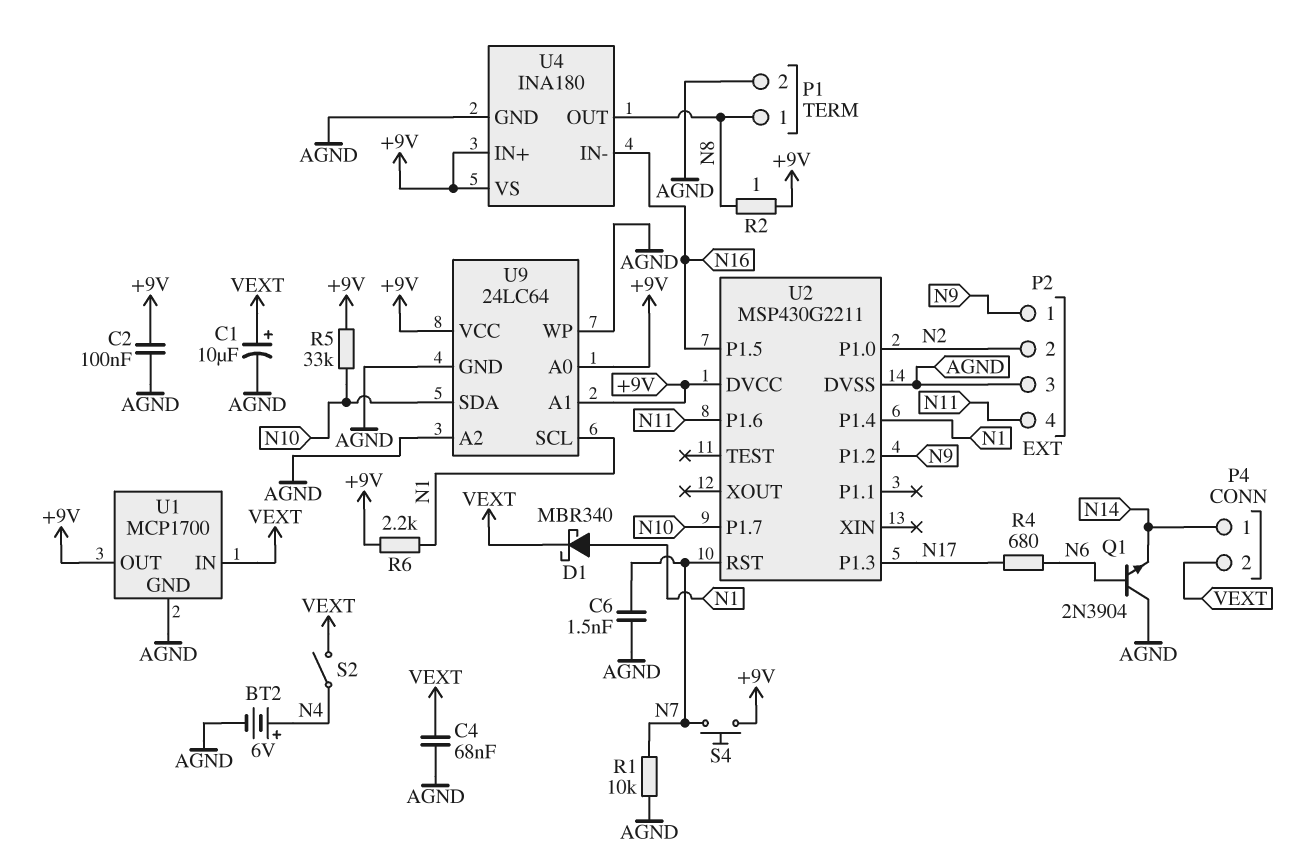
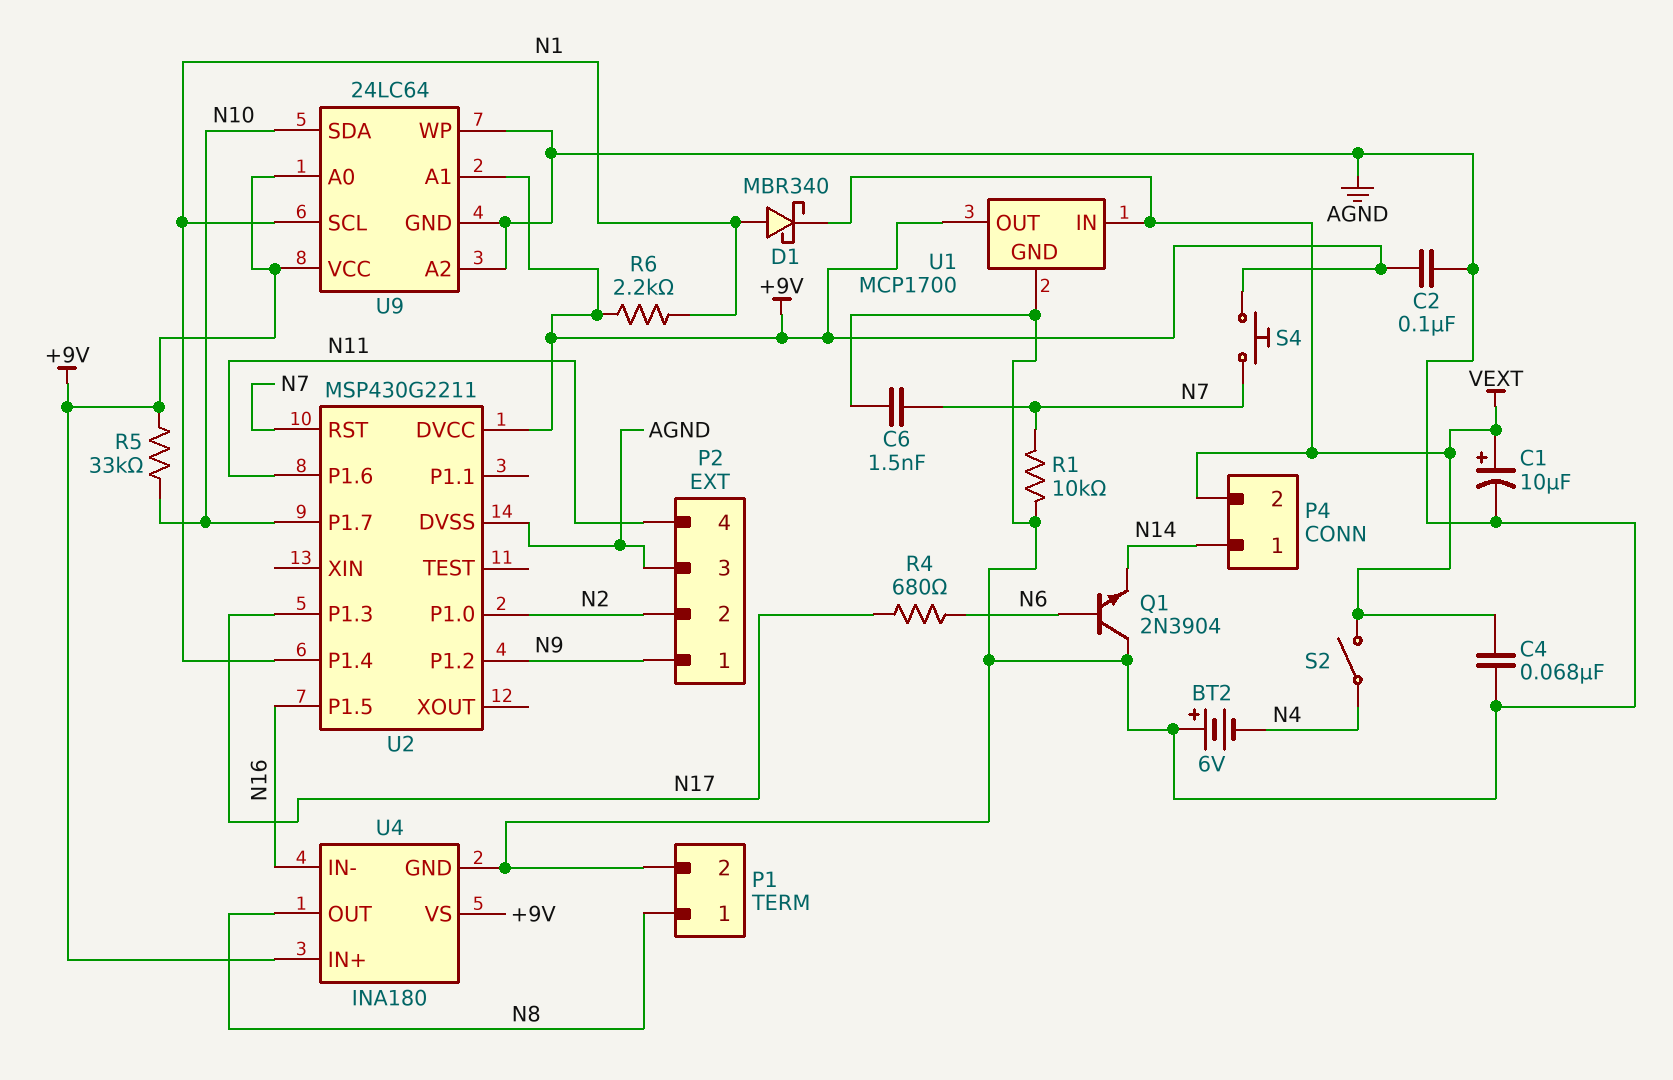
BT2: 6V (plus N4, minus AGND) -> 6V (plus AGND, minus N4)
R2: 1 (+9V, N8) -> none

